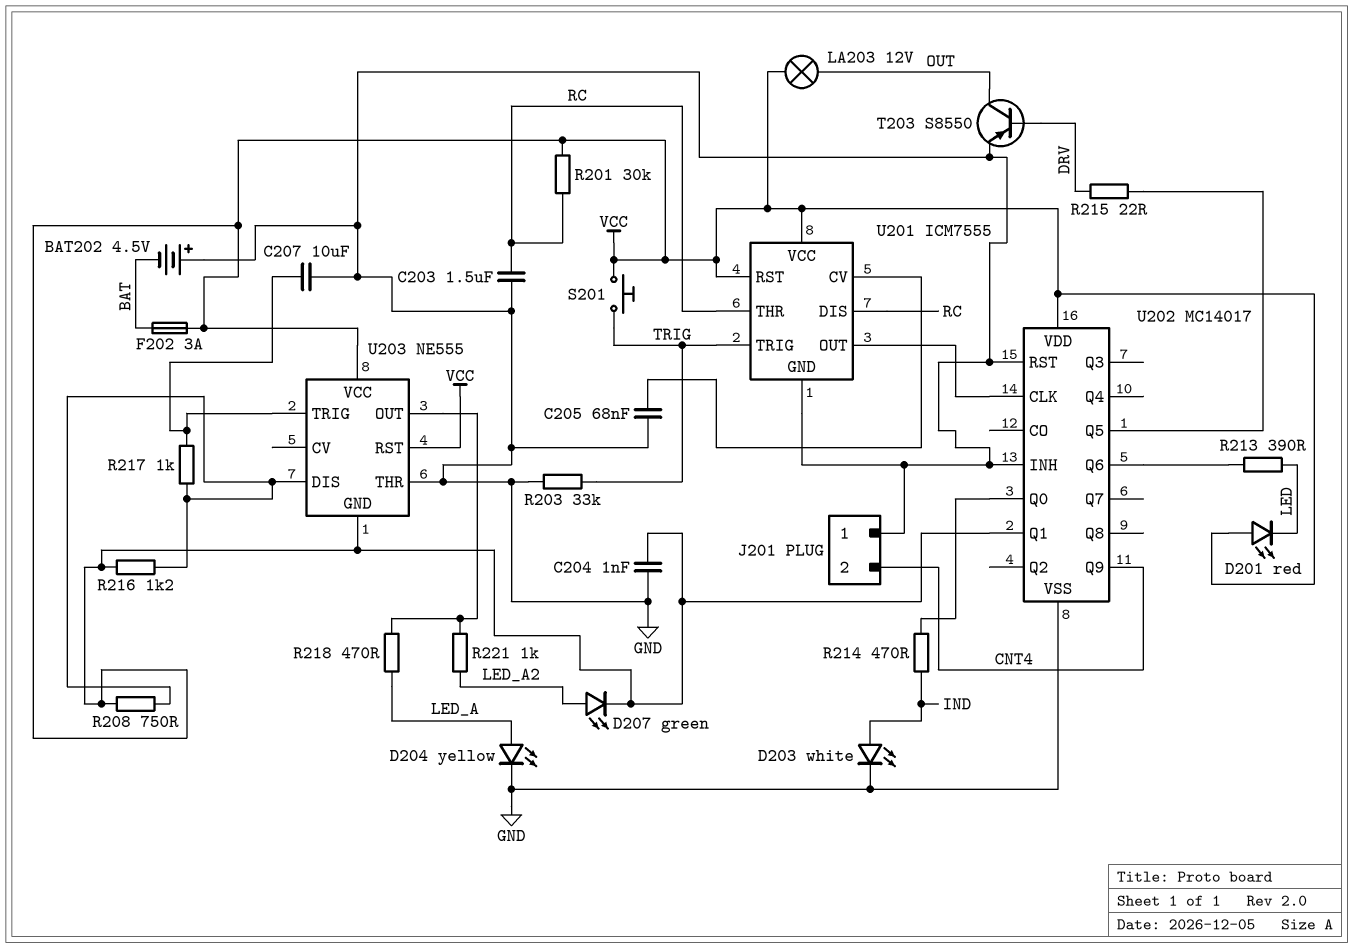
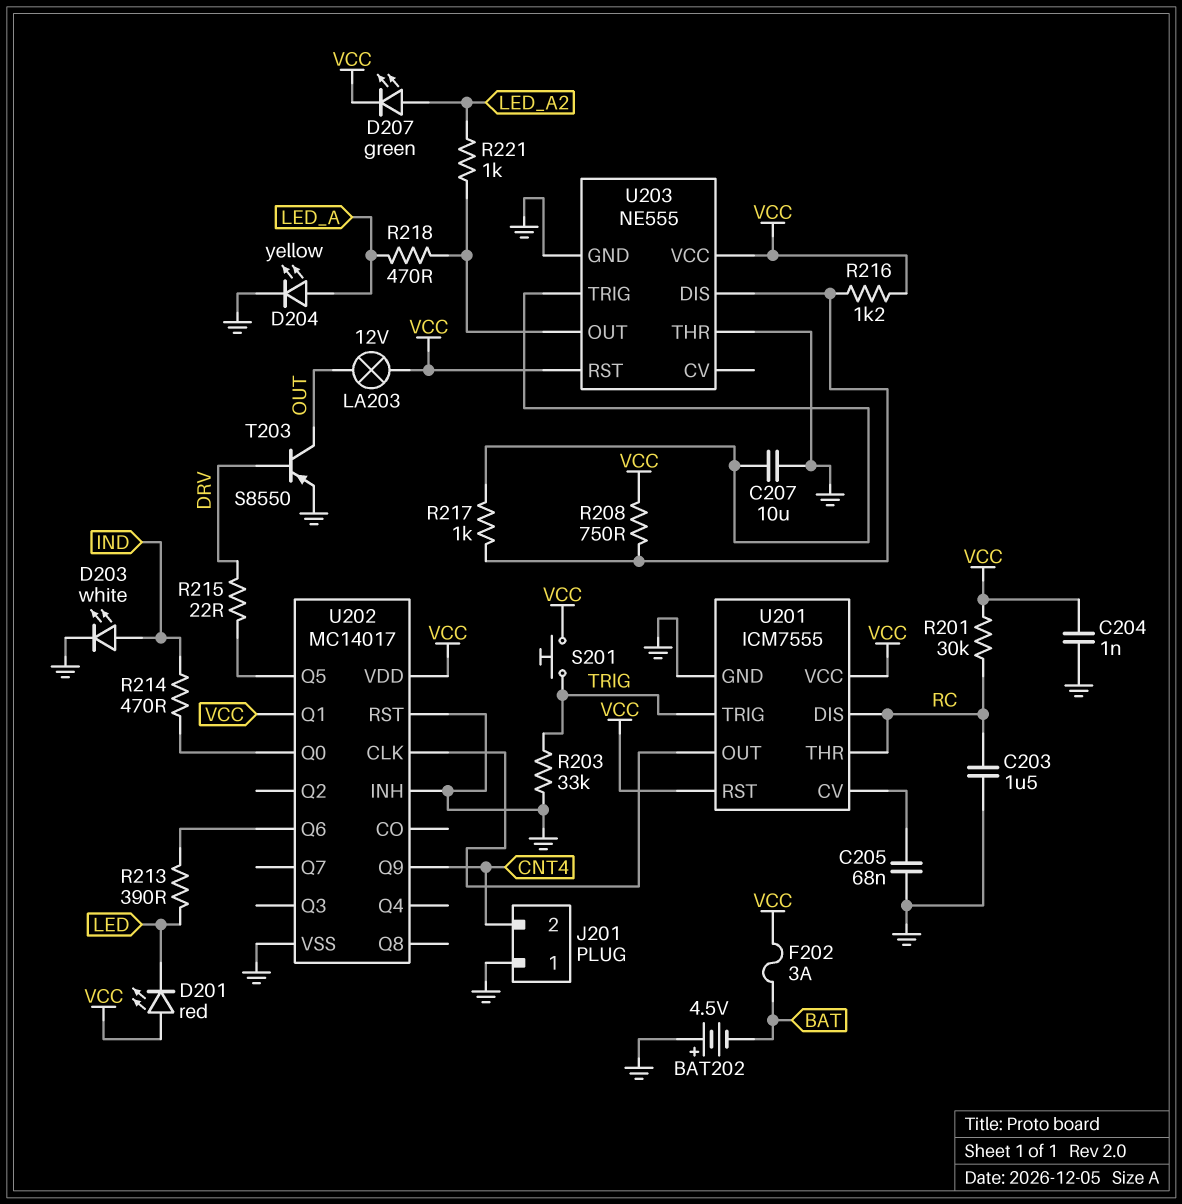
U203 pin GND: VCC -> GND

